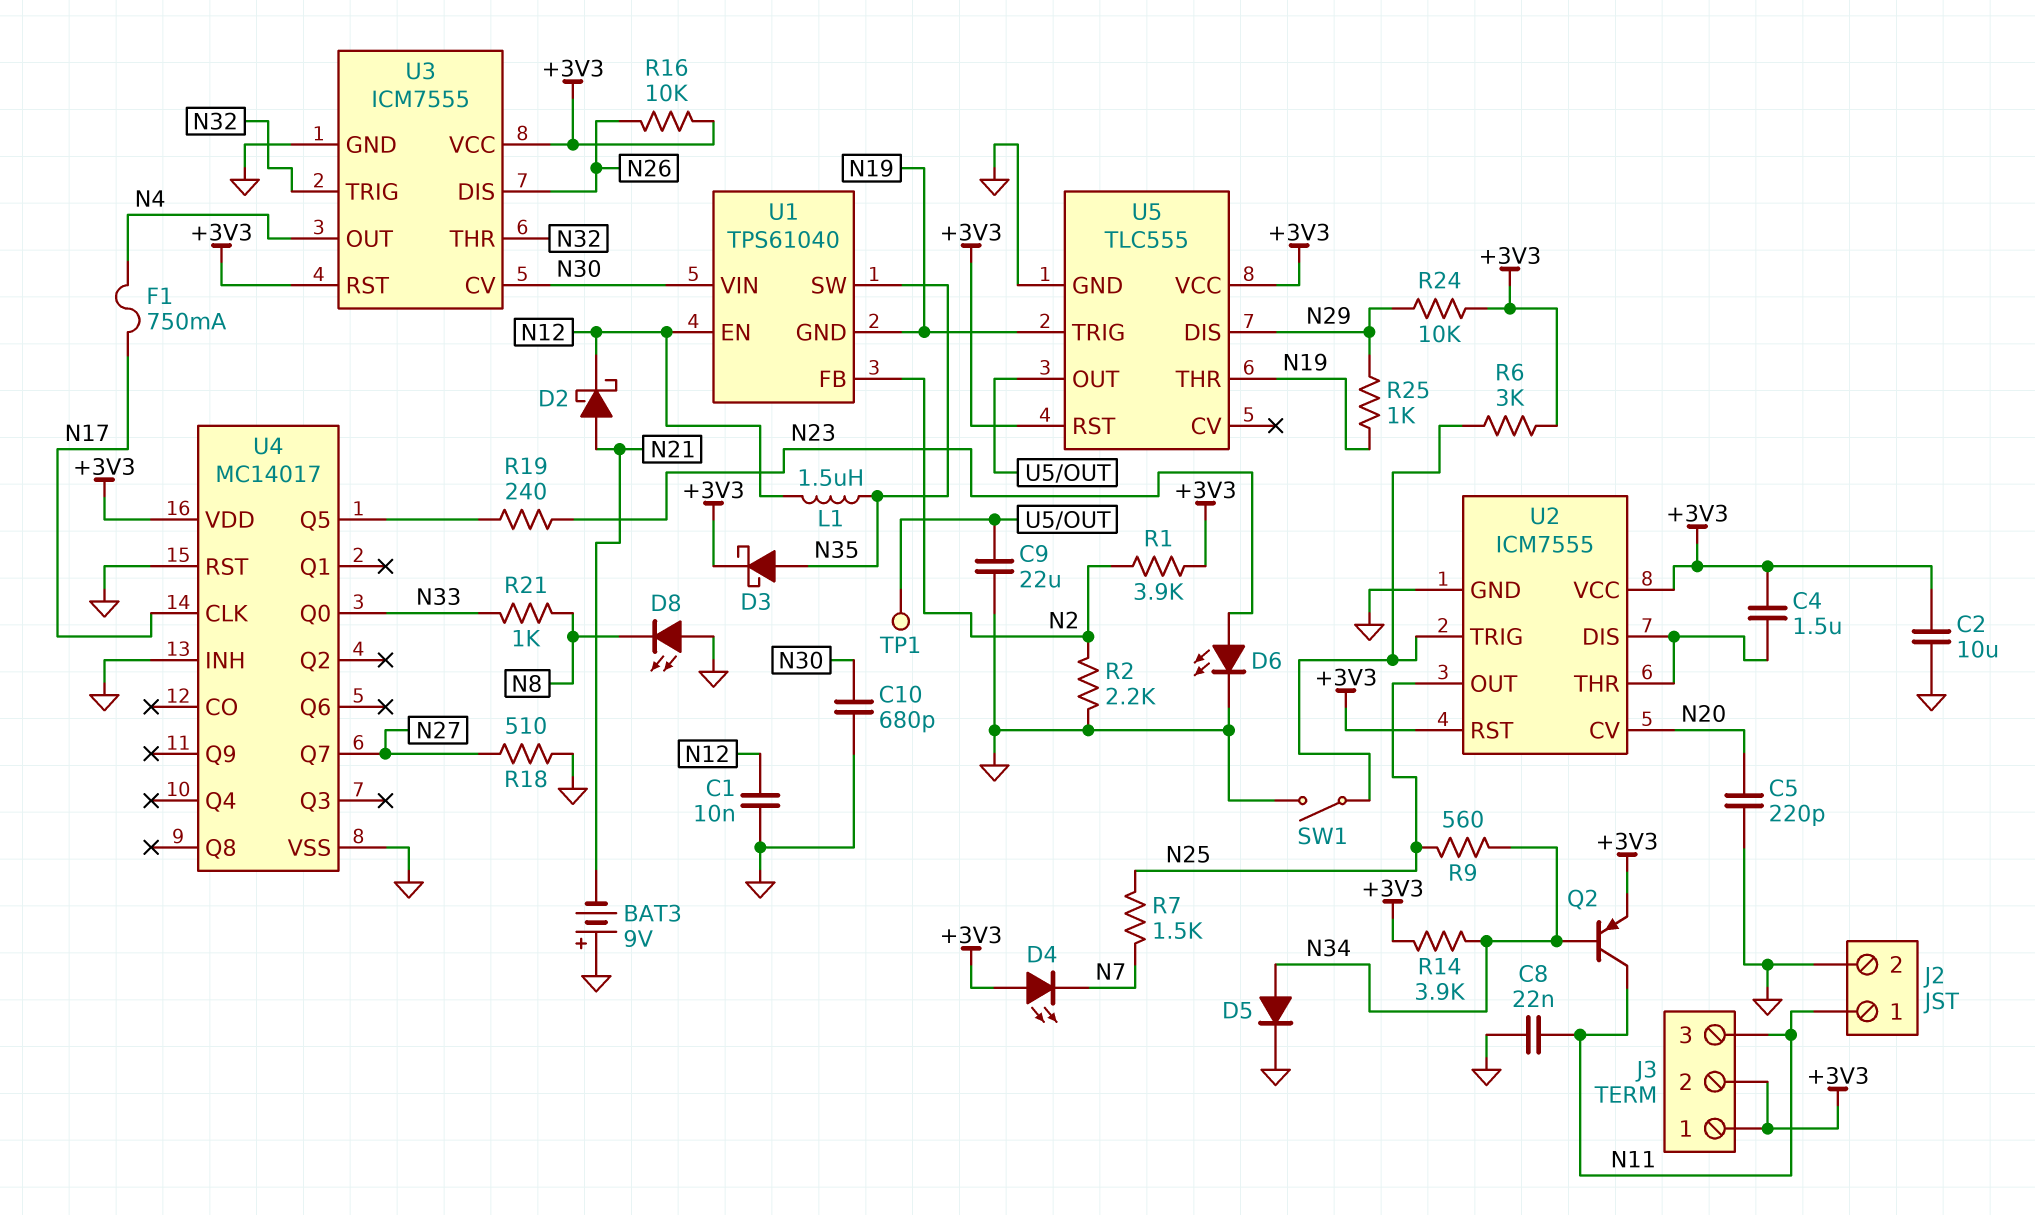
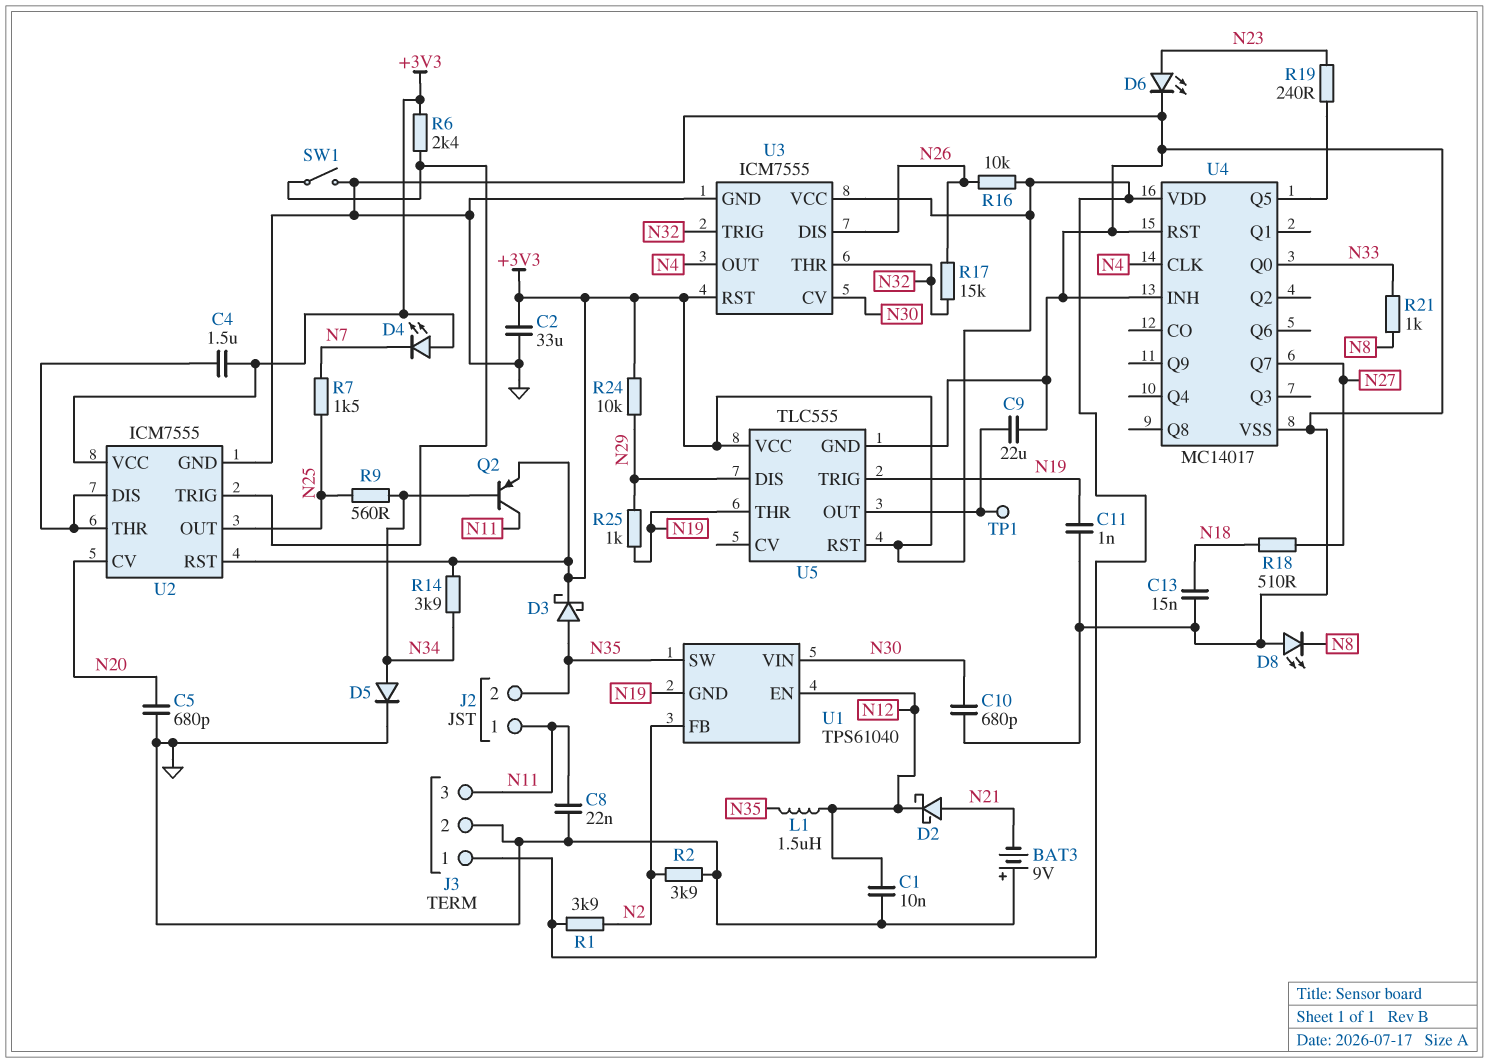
C2: 10uF (+3V3, GND) -> 33uF (+3V3, GND)
C5: 220pF (GND, N20) -> 680pF (GND, N20)
C11: none -> 1nF (GND, N19)
C13: none -> 15nF (GND, N18)
F1: 750mA (N4, N17) -> none
J2 pin 2: GND -> N35
J3 pin 2: +3V3 -> GND
R2: 2.2k (GND, N2) -> 3.9k (GND, N2)
R6: 3k (+3V3, U2/TRIG) -> 2.4k (+3V3, U2/TRIG)
R17: none -> 15k (N26, N32)
R18: 510 (GND, N27) -> 510 (N18, N27)
U4 pin CLK: N17 -> N4

